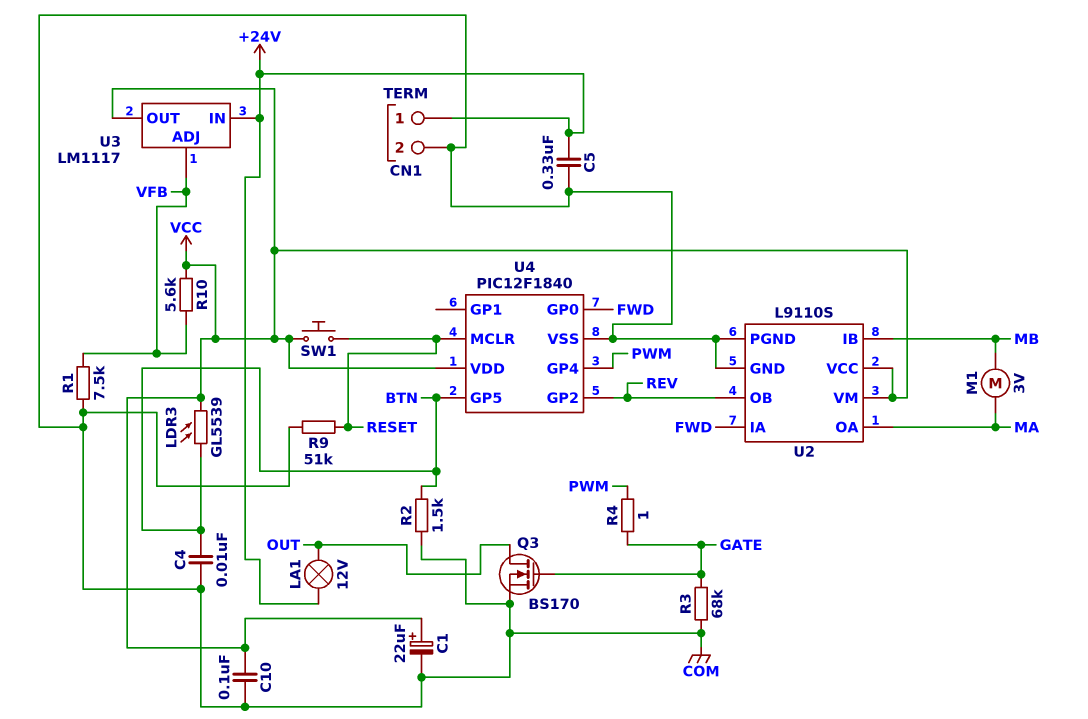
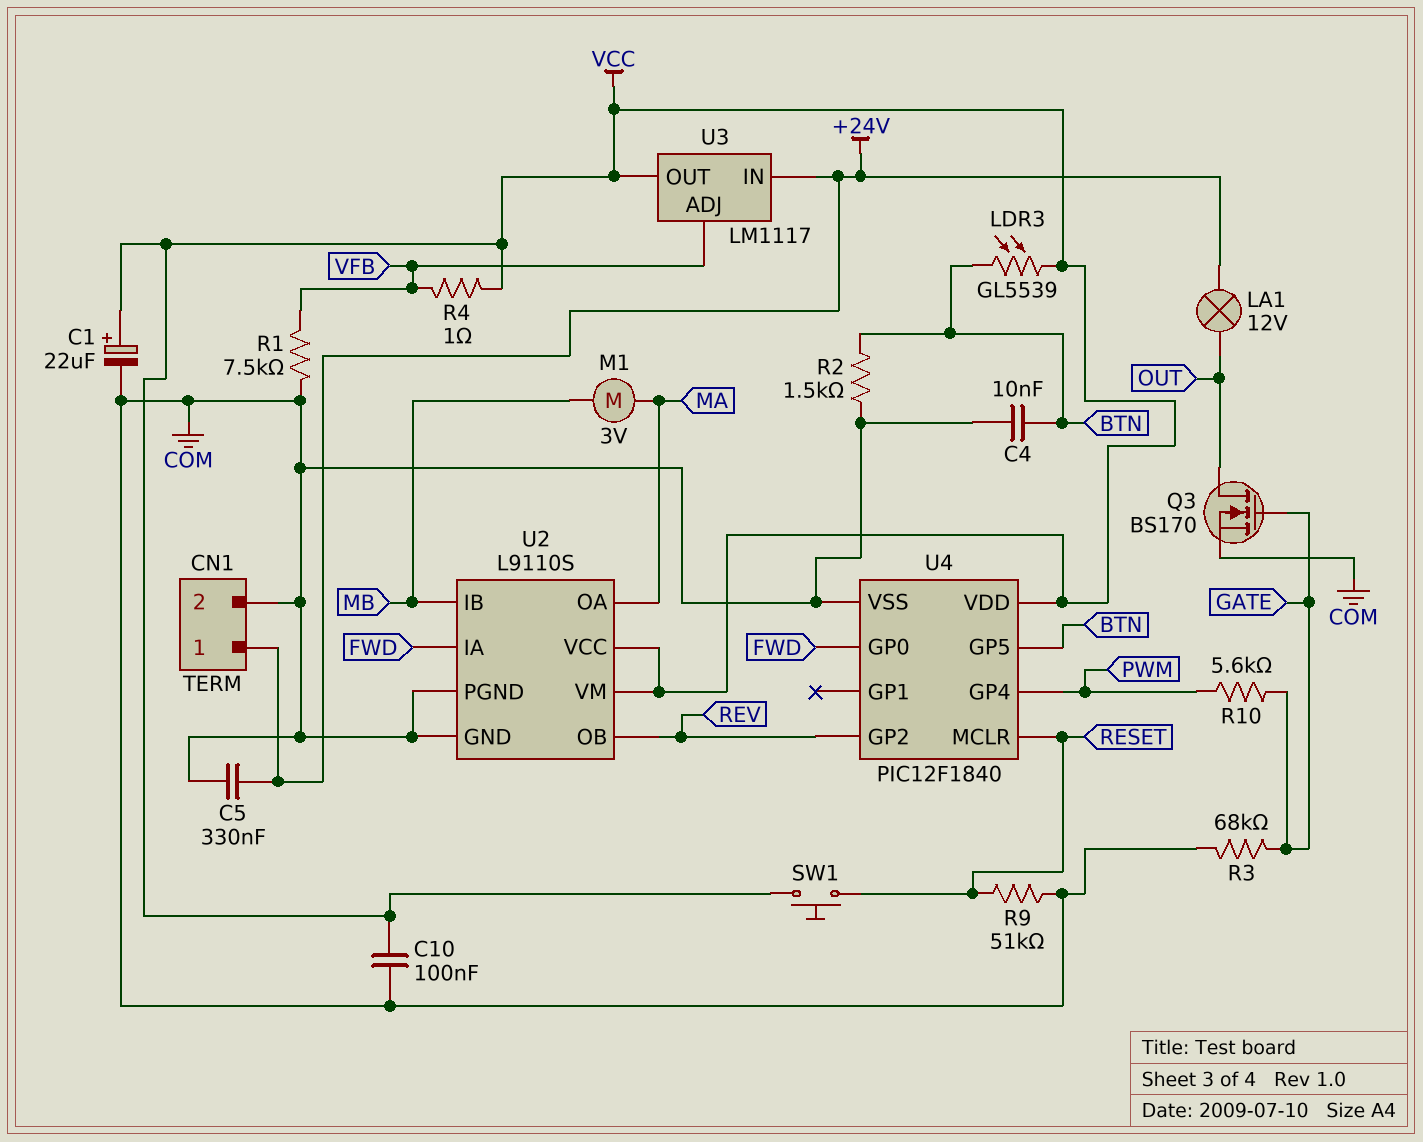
R4: 1 (GATE, PWM) -> 1 (VCC, VFB)
R10: 5.6k (VCC, VFB) -> 5.6k (GATE, PWM)

